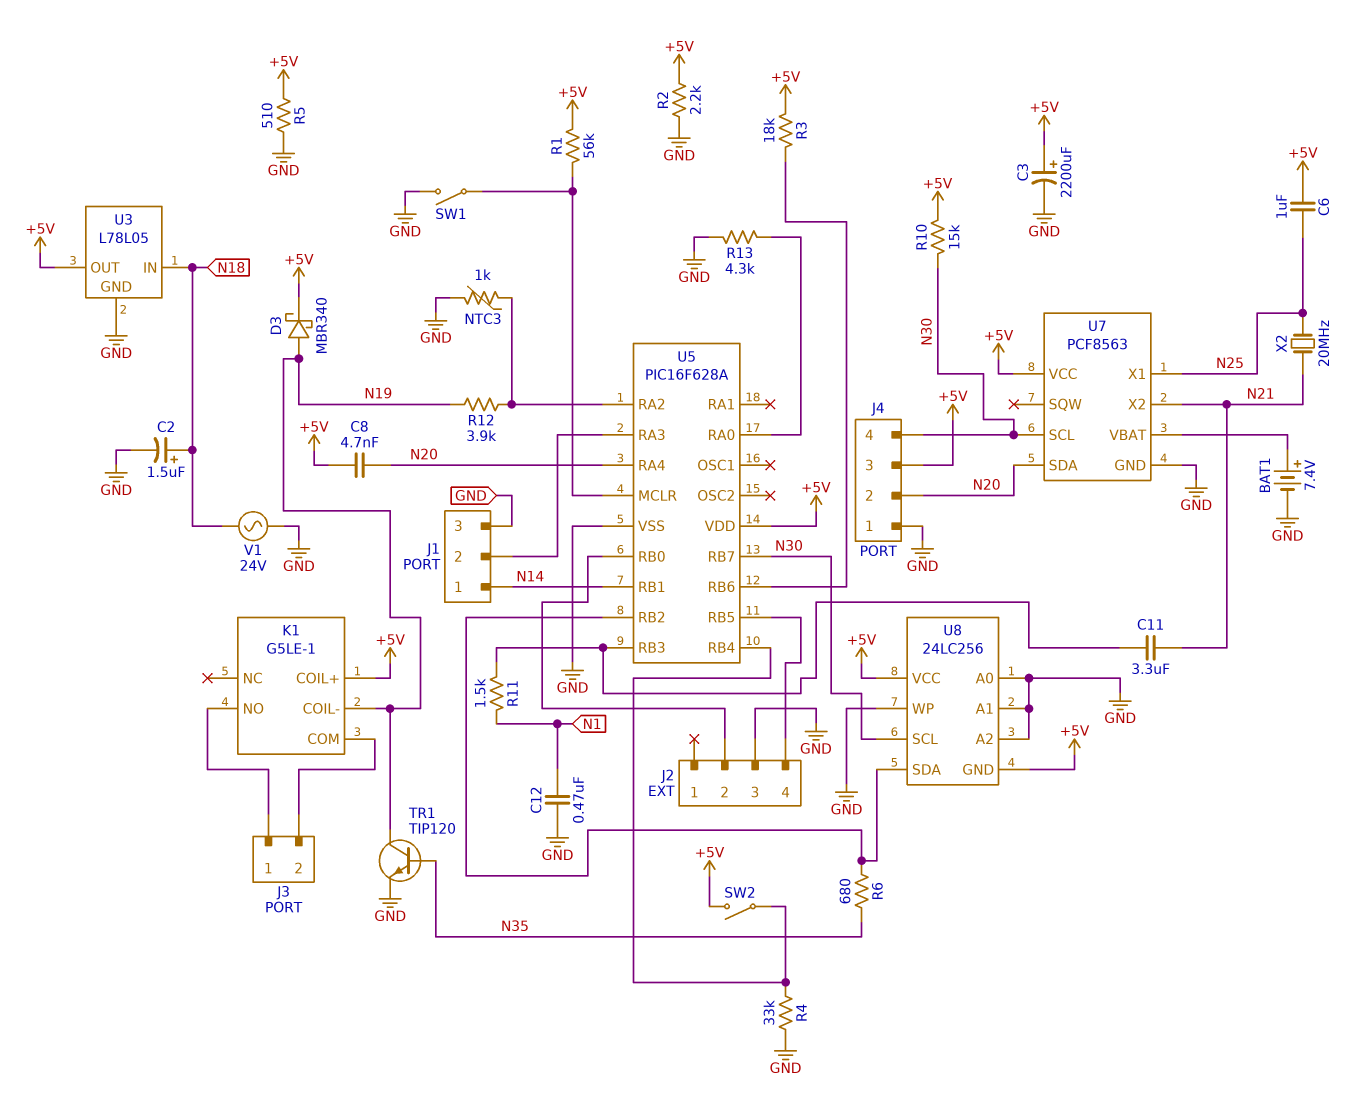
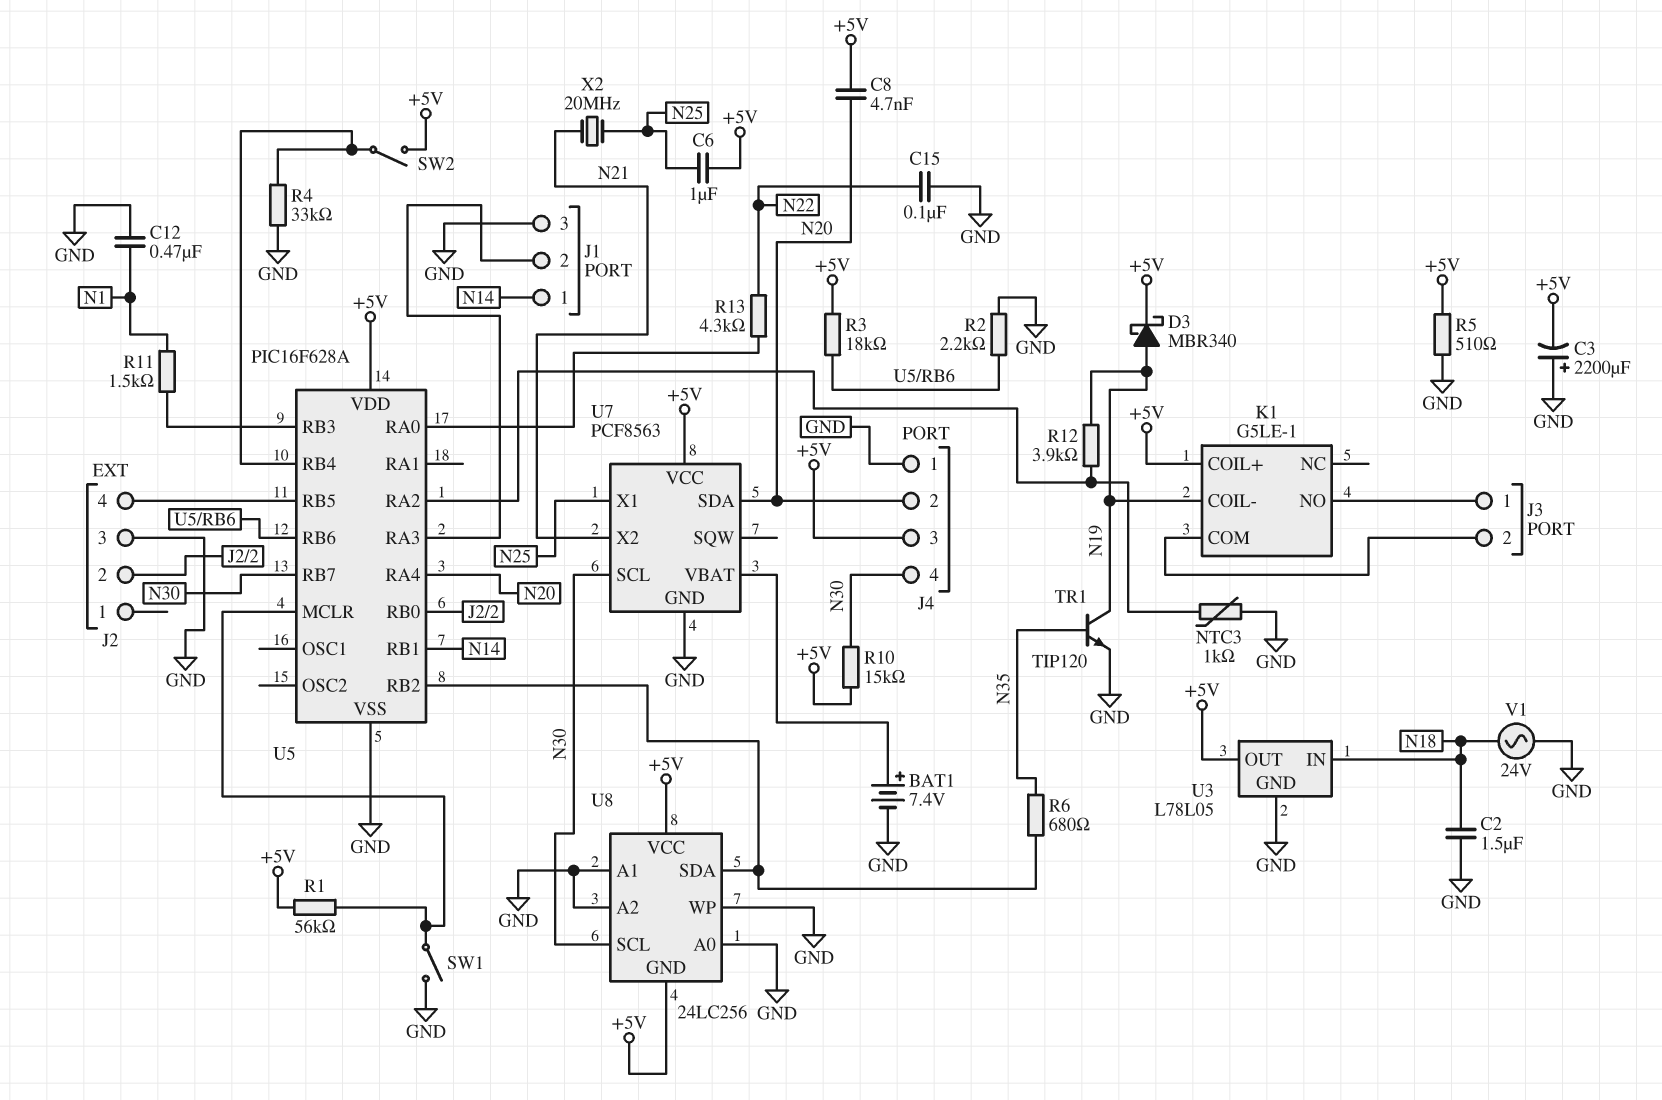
C2: 1.5uF (plus N18, minus GND) -> 1.5uF (GND, N18)
C3: 2200uF (plus +5V, minus GND) -> 2200uF (plus GND, minus +5V)
C11: 3.3uF (N21, U5/RB3) -> none
C15: none -> 100nF (GND, N22)
R2: 2.2k (+5V, GND) -> 2.2k (GND, U5/RB6)
R13: 4.3k (GND, U5/RA0) -> 4.3k (N22, U5/RA0)

